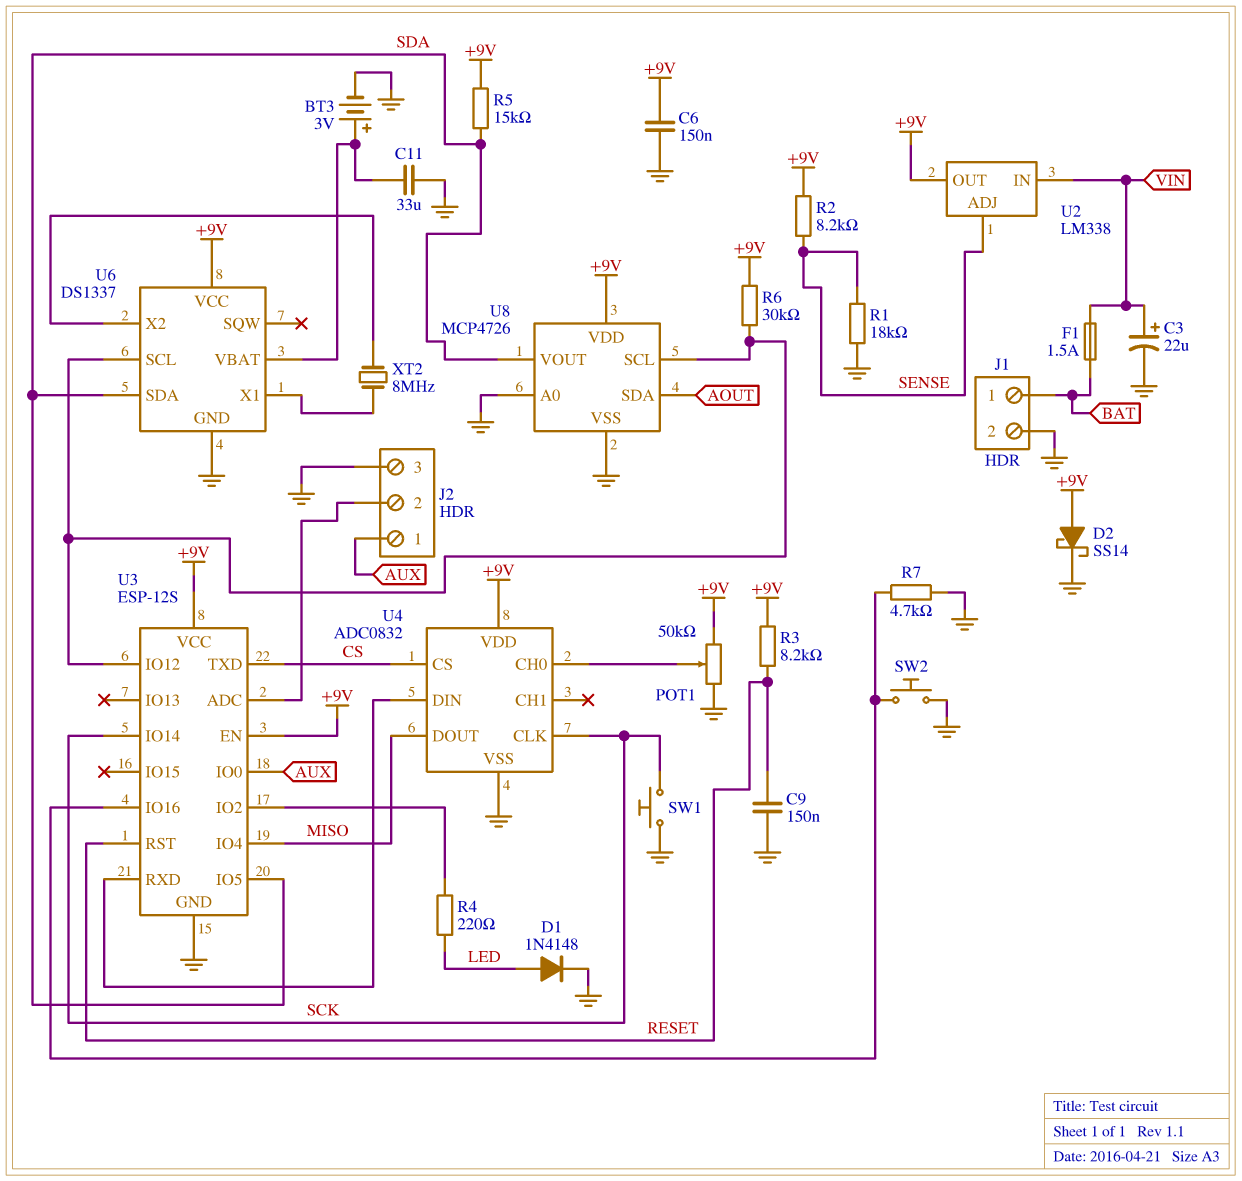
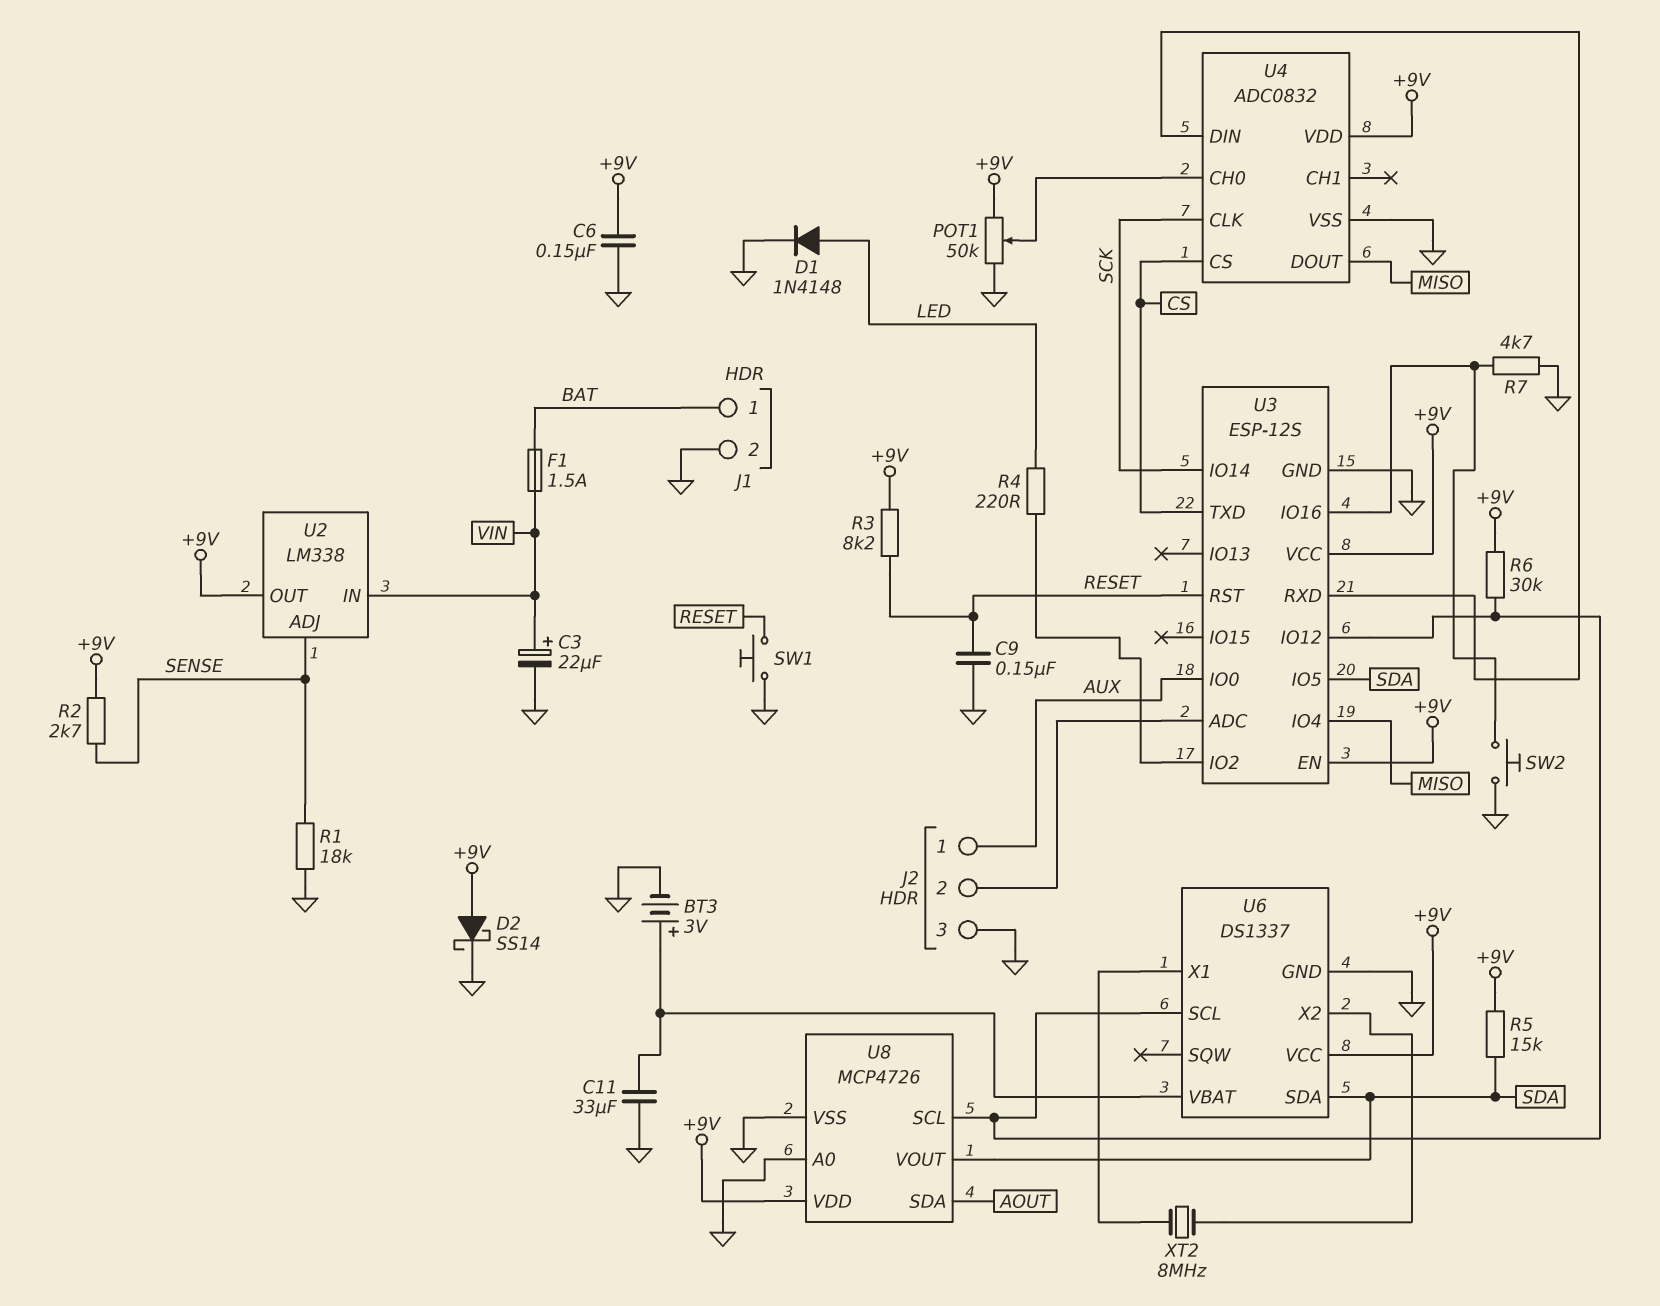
R2: 8.2k (+9V, SENSE) -> 2.7k (+9V, SENSE)
SW1: button (GND, SCK) -> button (GND, RESET)

